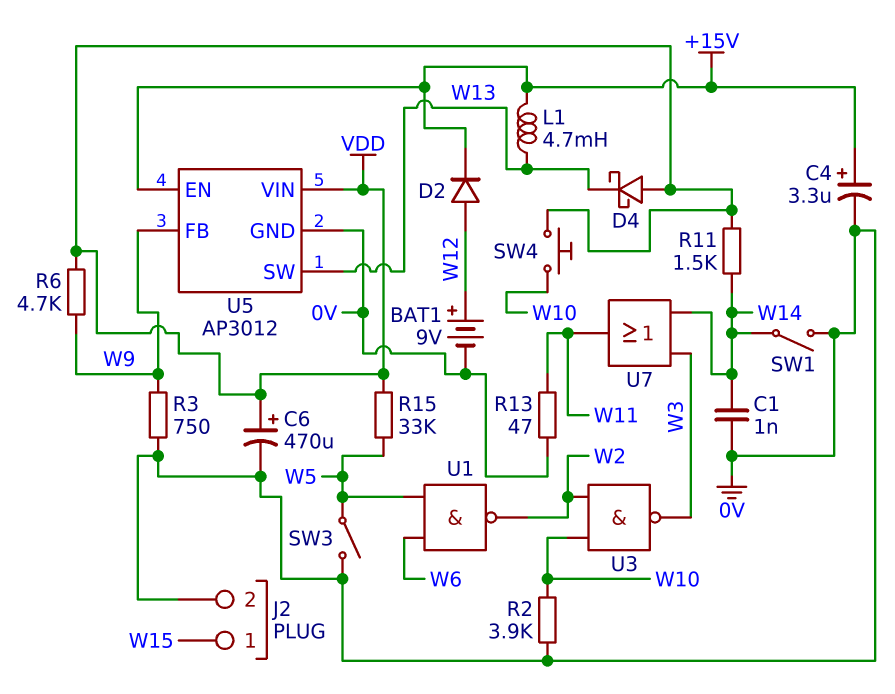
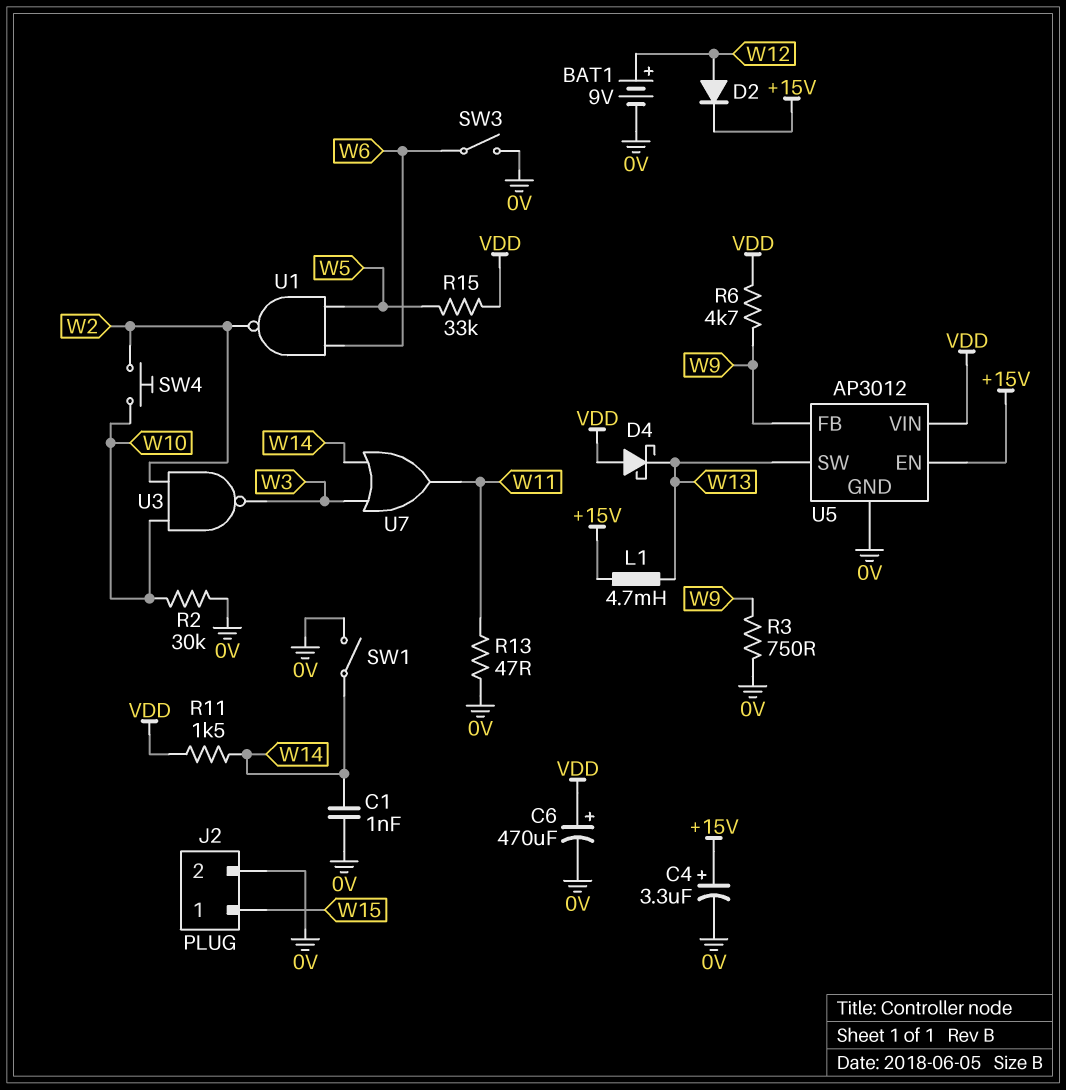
R2: 3.9k (0V, W10) -> 30k (0V, W10)
SW3: switch (0V, W5) -> switch (0V, W6)
SW4: button (VDD, W10) -> button (W2, W10)

